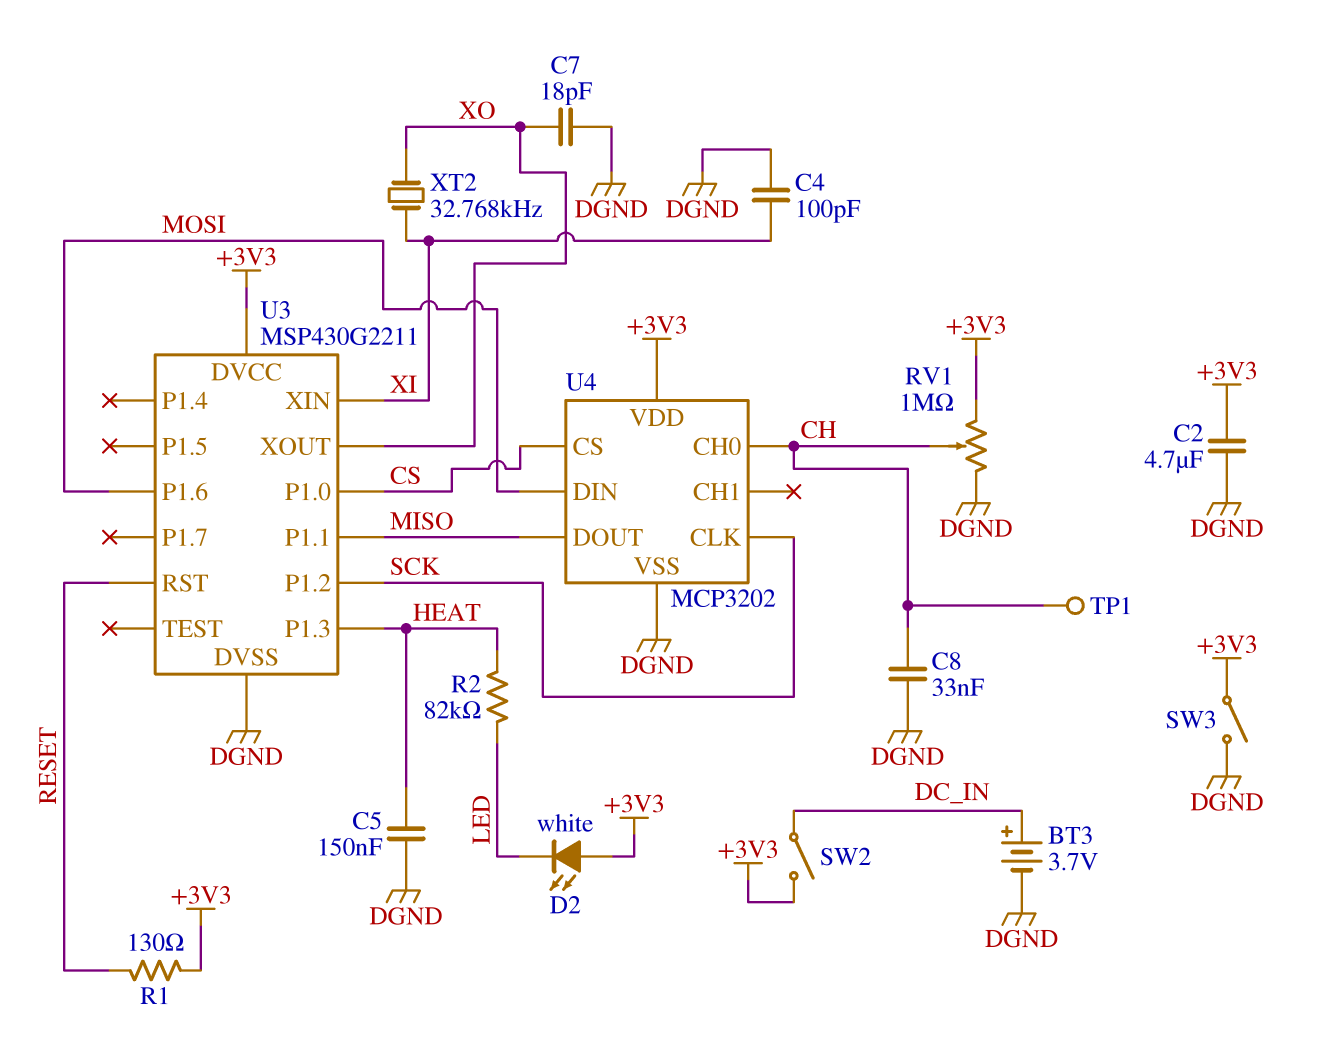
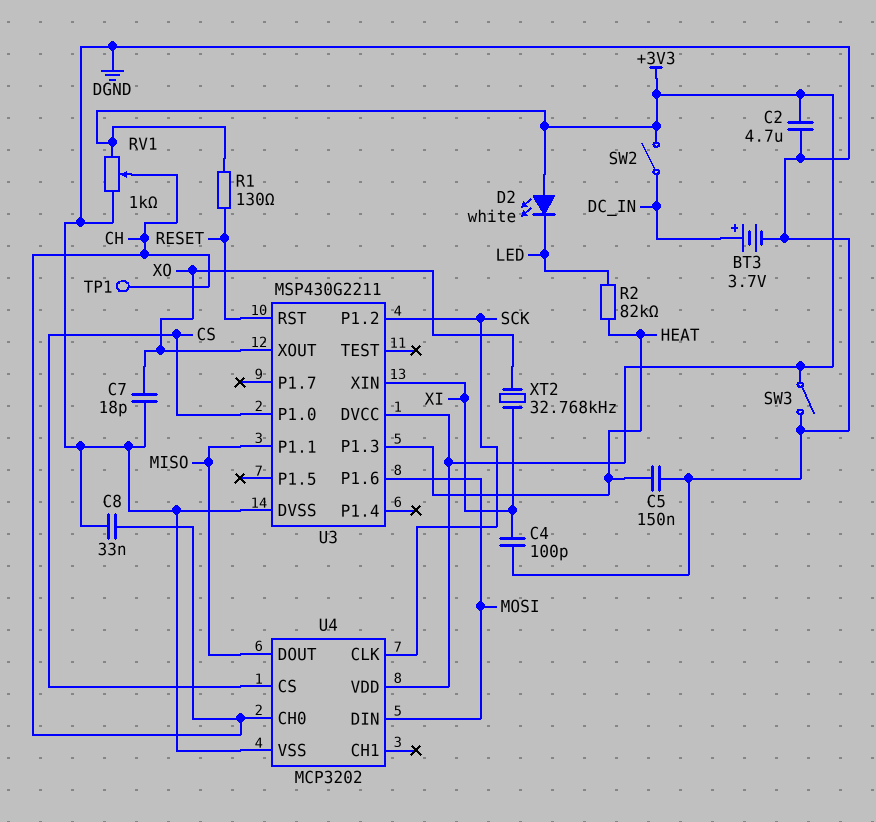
RV1: 1M (+3V3, DGND, wiper CH) -> 1k (+3V3, DGND, wiper CH)

